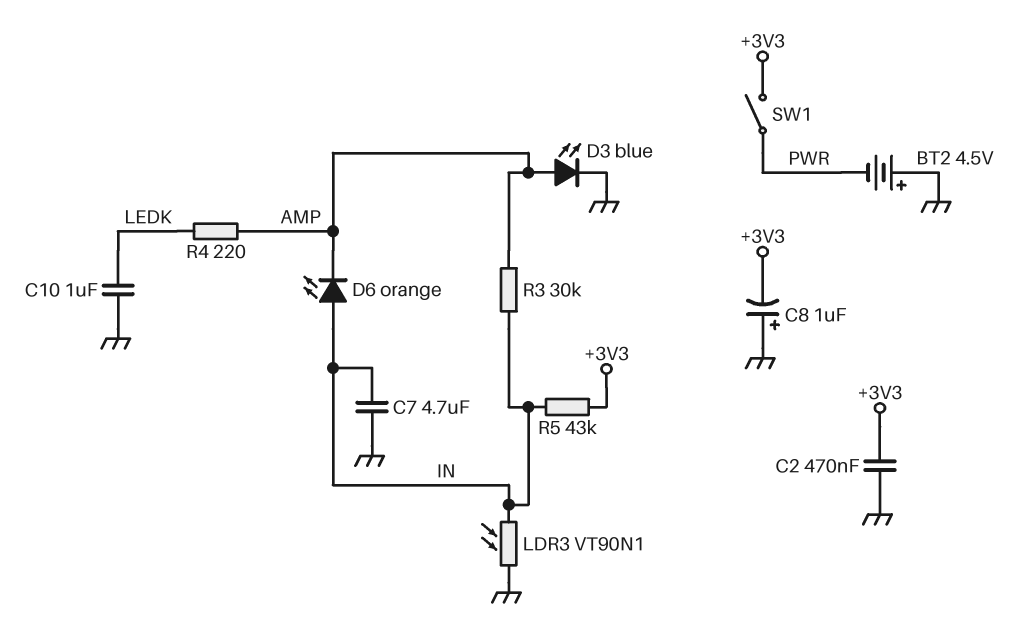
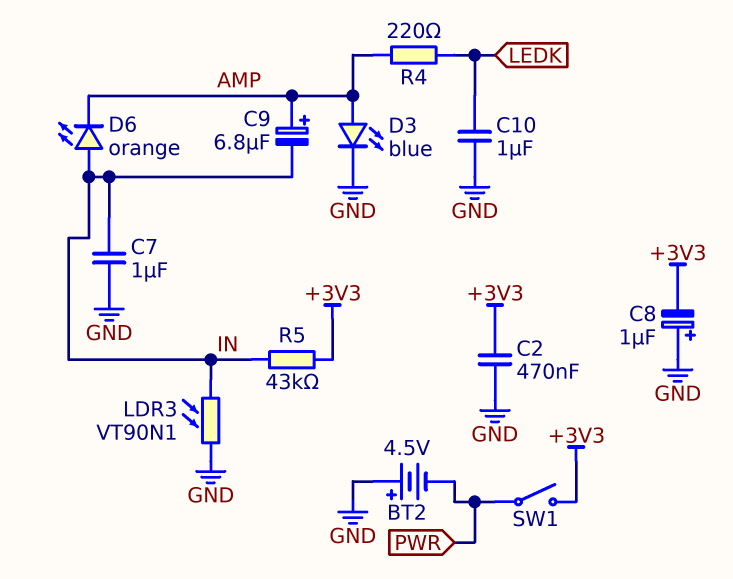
C7: 4.7uF (GND, IN) -> 1uF (GND, IN)
C9: none -> 6.8uF (plus AMP, minus IN)
R3: 30k (AMP, IN) -> none

